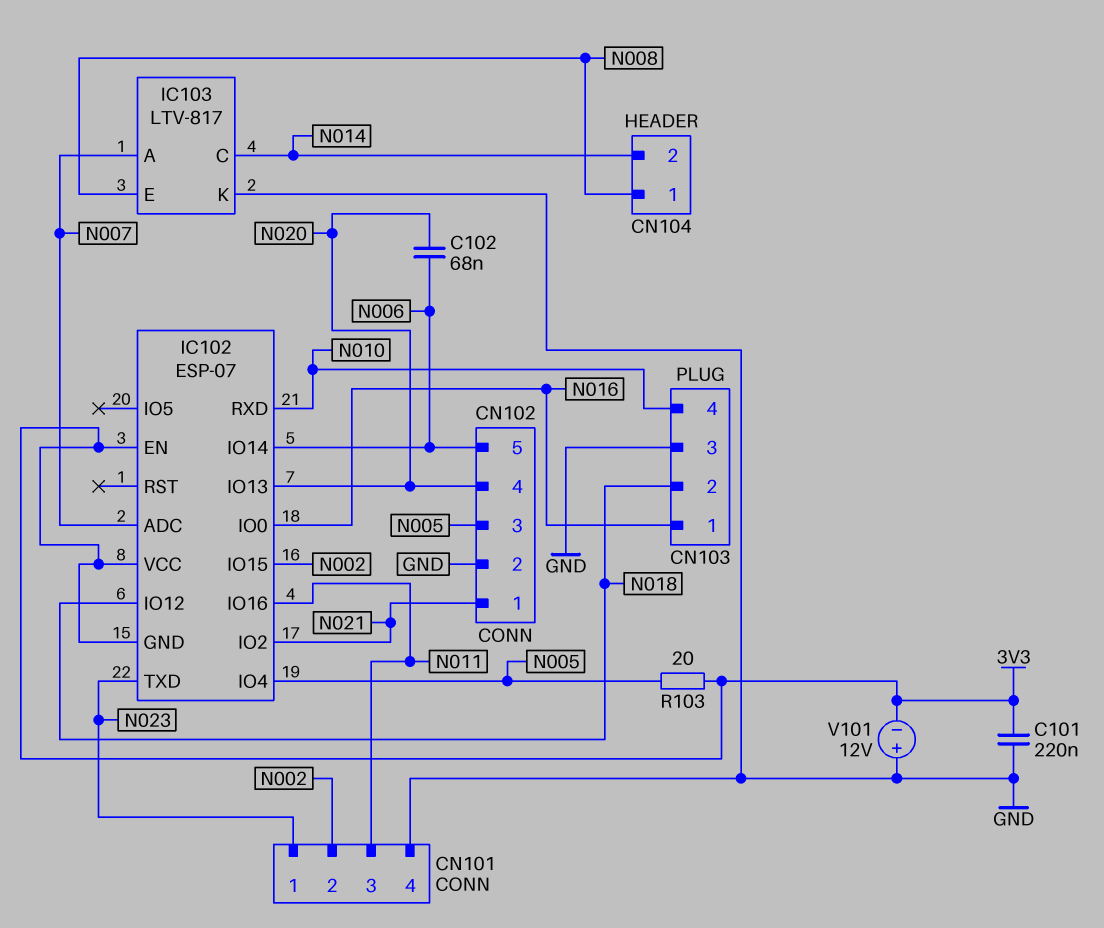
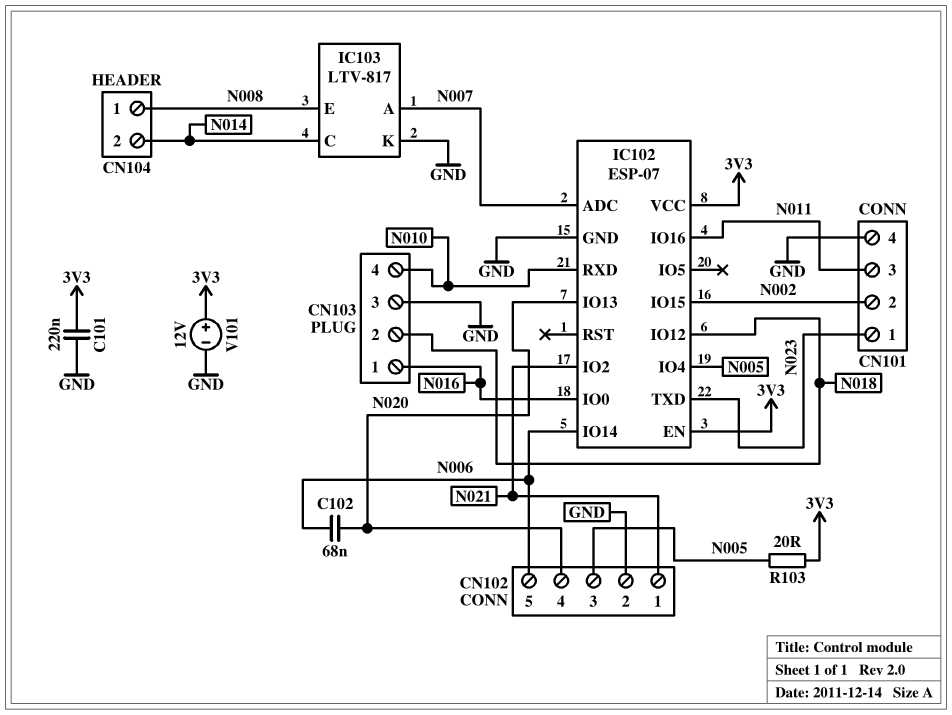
IC102 pin GND: 3V3 -> GND
V101: 12V (plus GND, minus 3V3) -> 12V (plus 3V3, minus GND)

